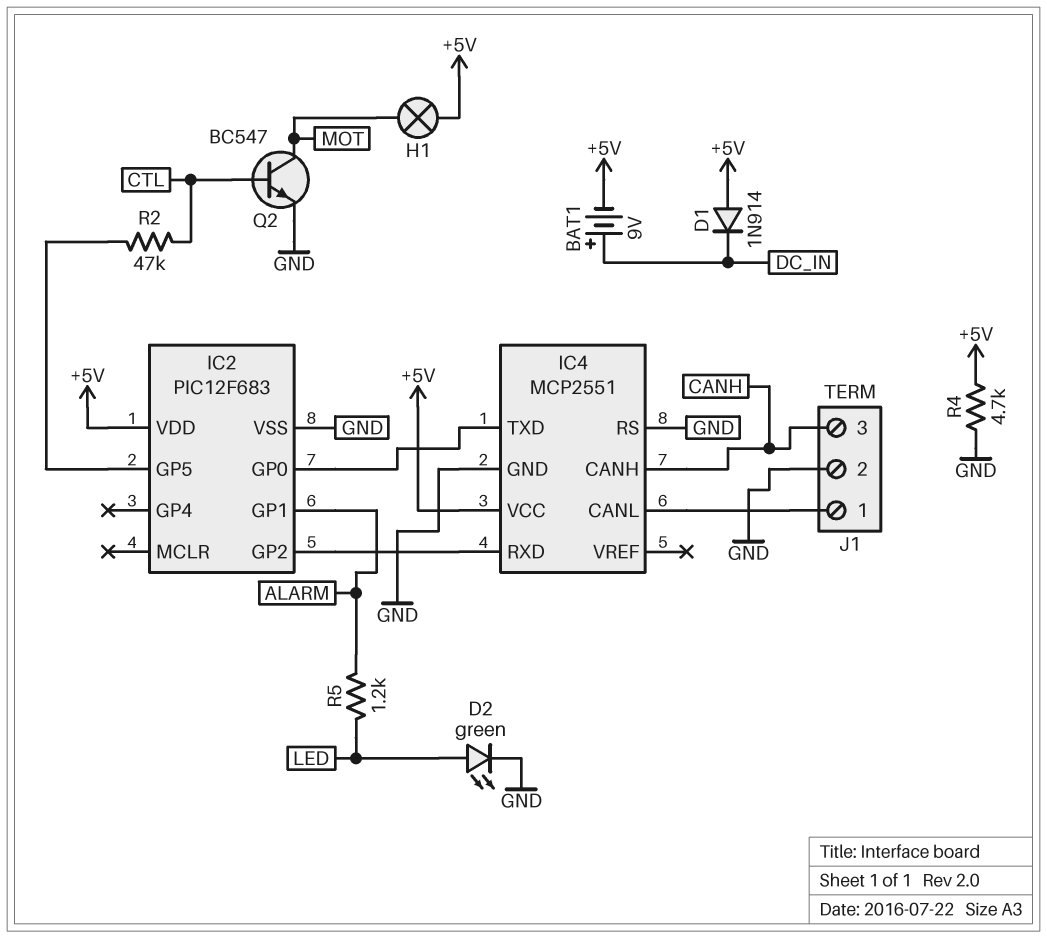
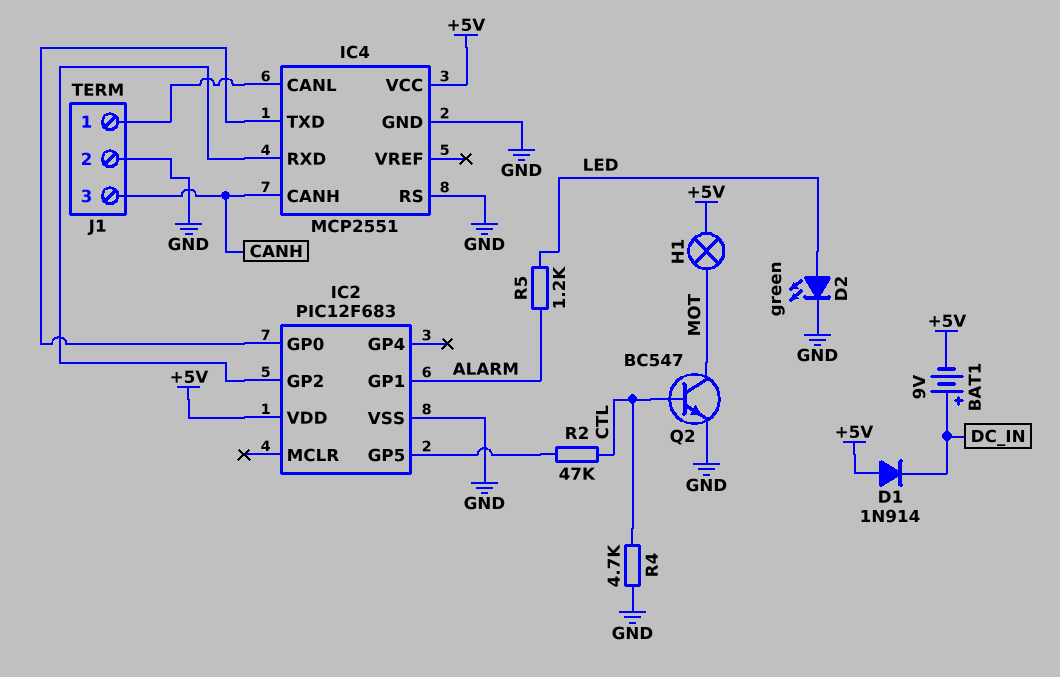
R4: 4.7k (+5V, GND) -> 4.7k (CTL, GND)

